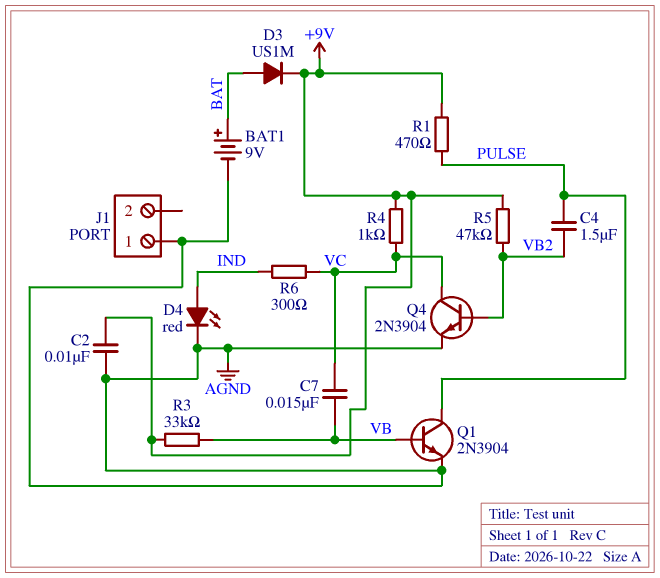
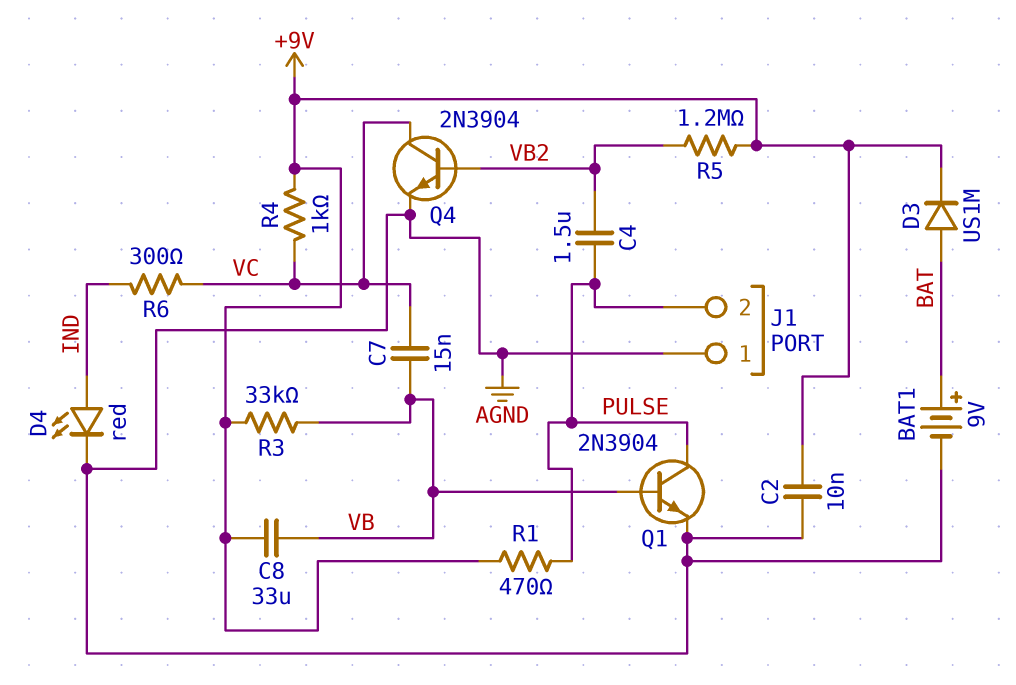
C8: none -> 33uF (+9V, VB)
J1 pin 2: none -> PULSE
R5: 47k (+9V, VB2) -> 1.2M (+9V, VB2)

